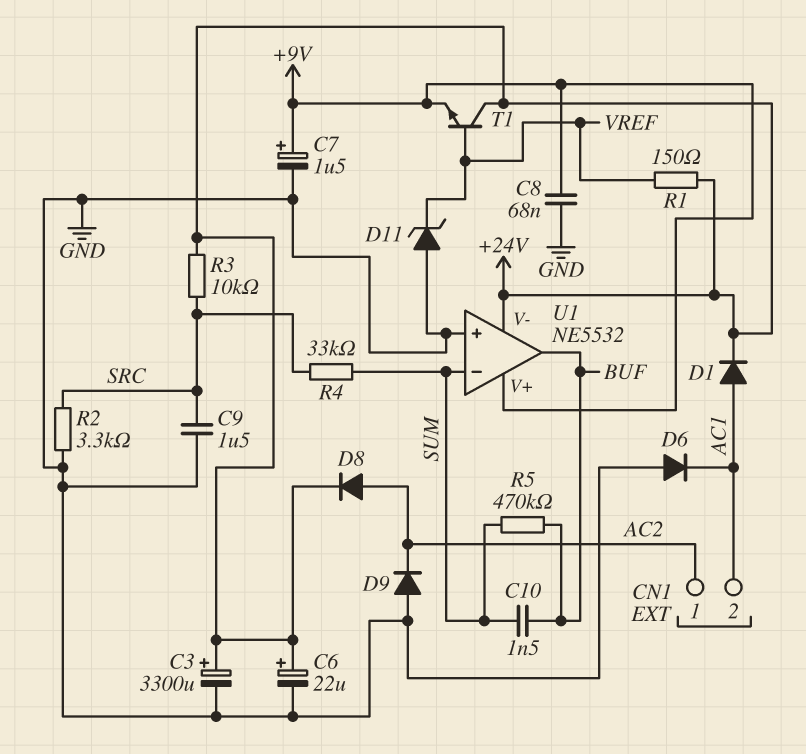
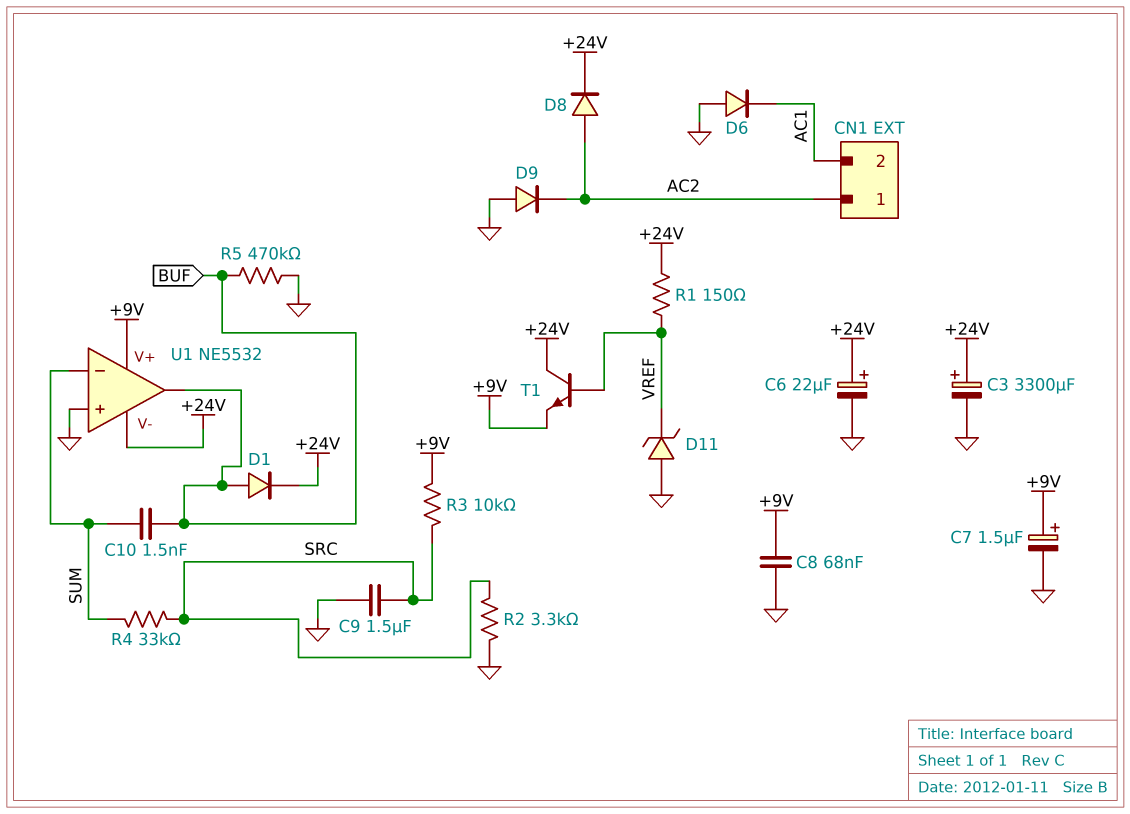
D1: diode (A AC1, K +24V) -> diode (A BUF, K +24V)
R3: 10k (+24V, SRC) -> 10k (+9V, SRC)
R5: 470k (BUF, SUM) -> 470k (BUF, GND)

